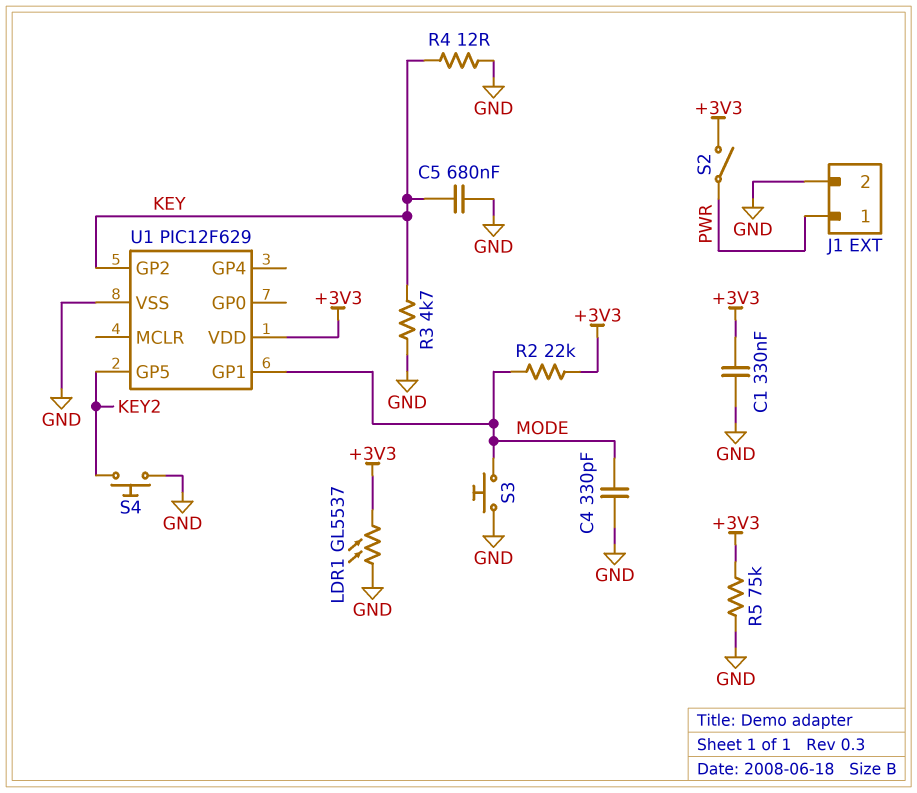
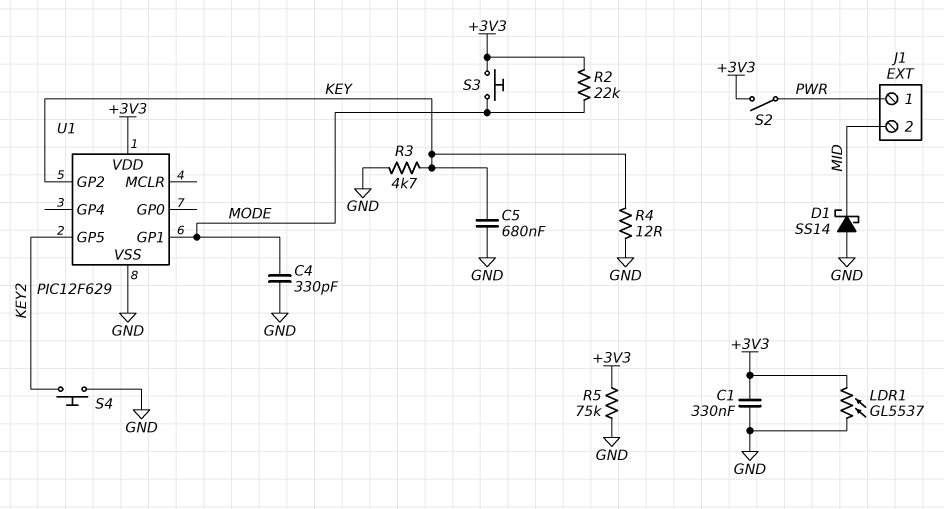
D1: none -> schottky SS14 (A GND, K MID)
J1 pin 2: GND -> MID
S3: button (GND, MODE) -> button (+3V3, MODE)

